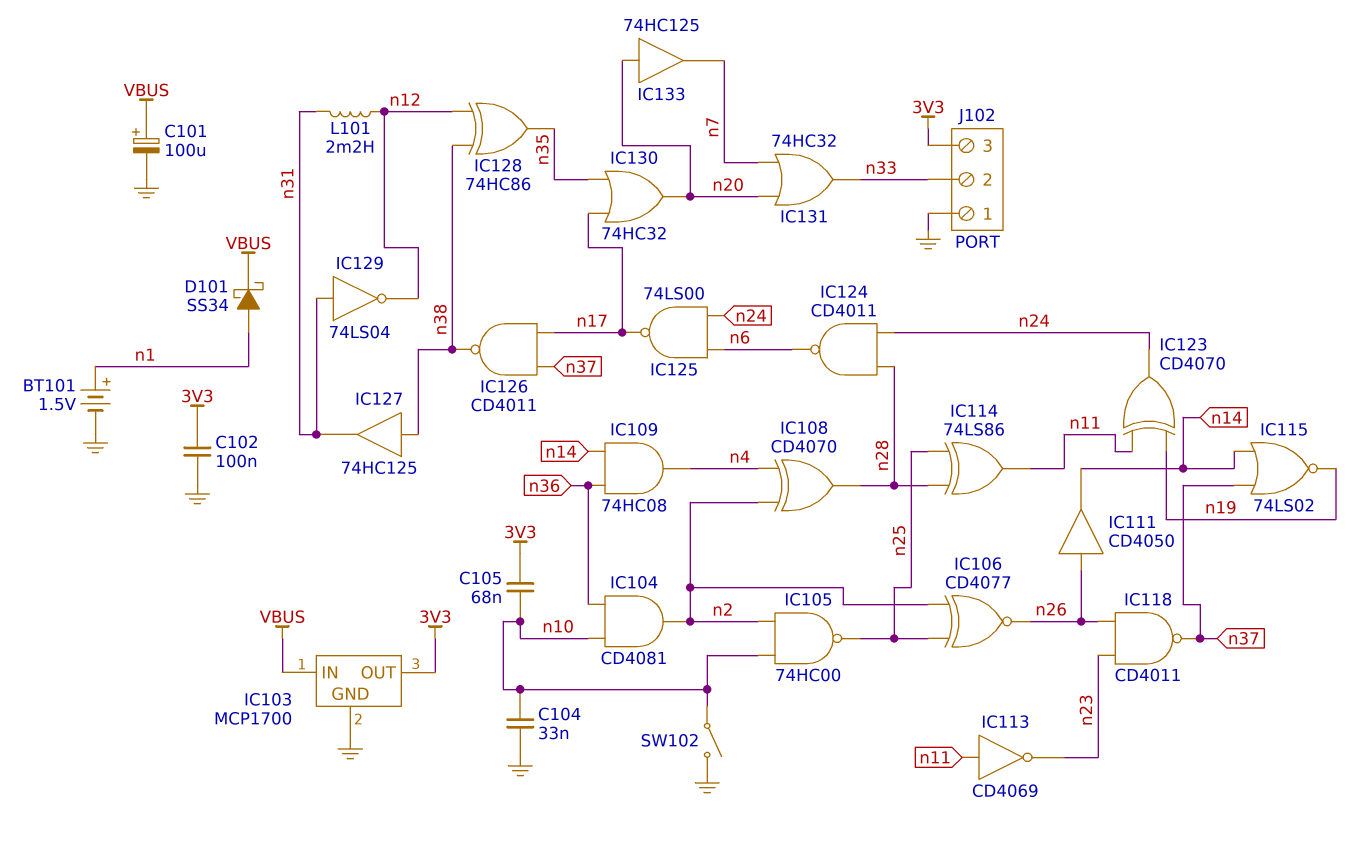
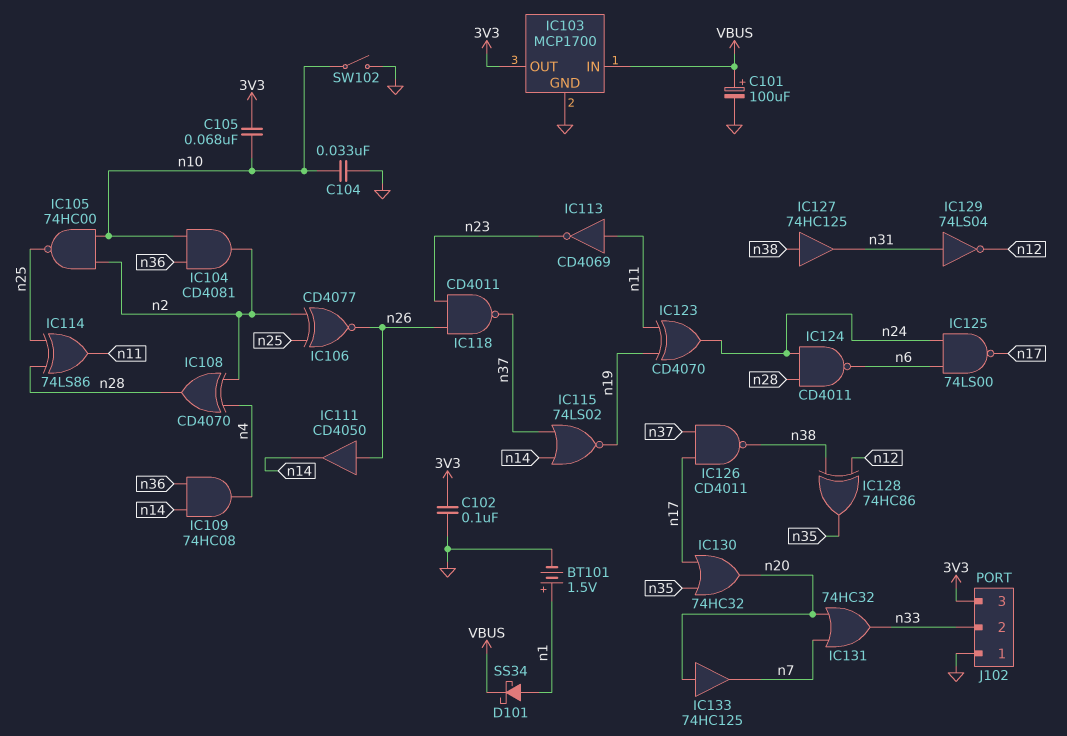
L101: 2.2mH (n12, n31) -> none

